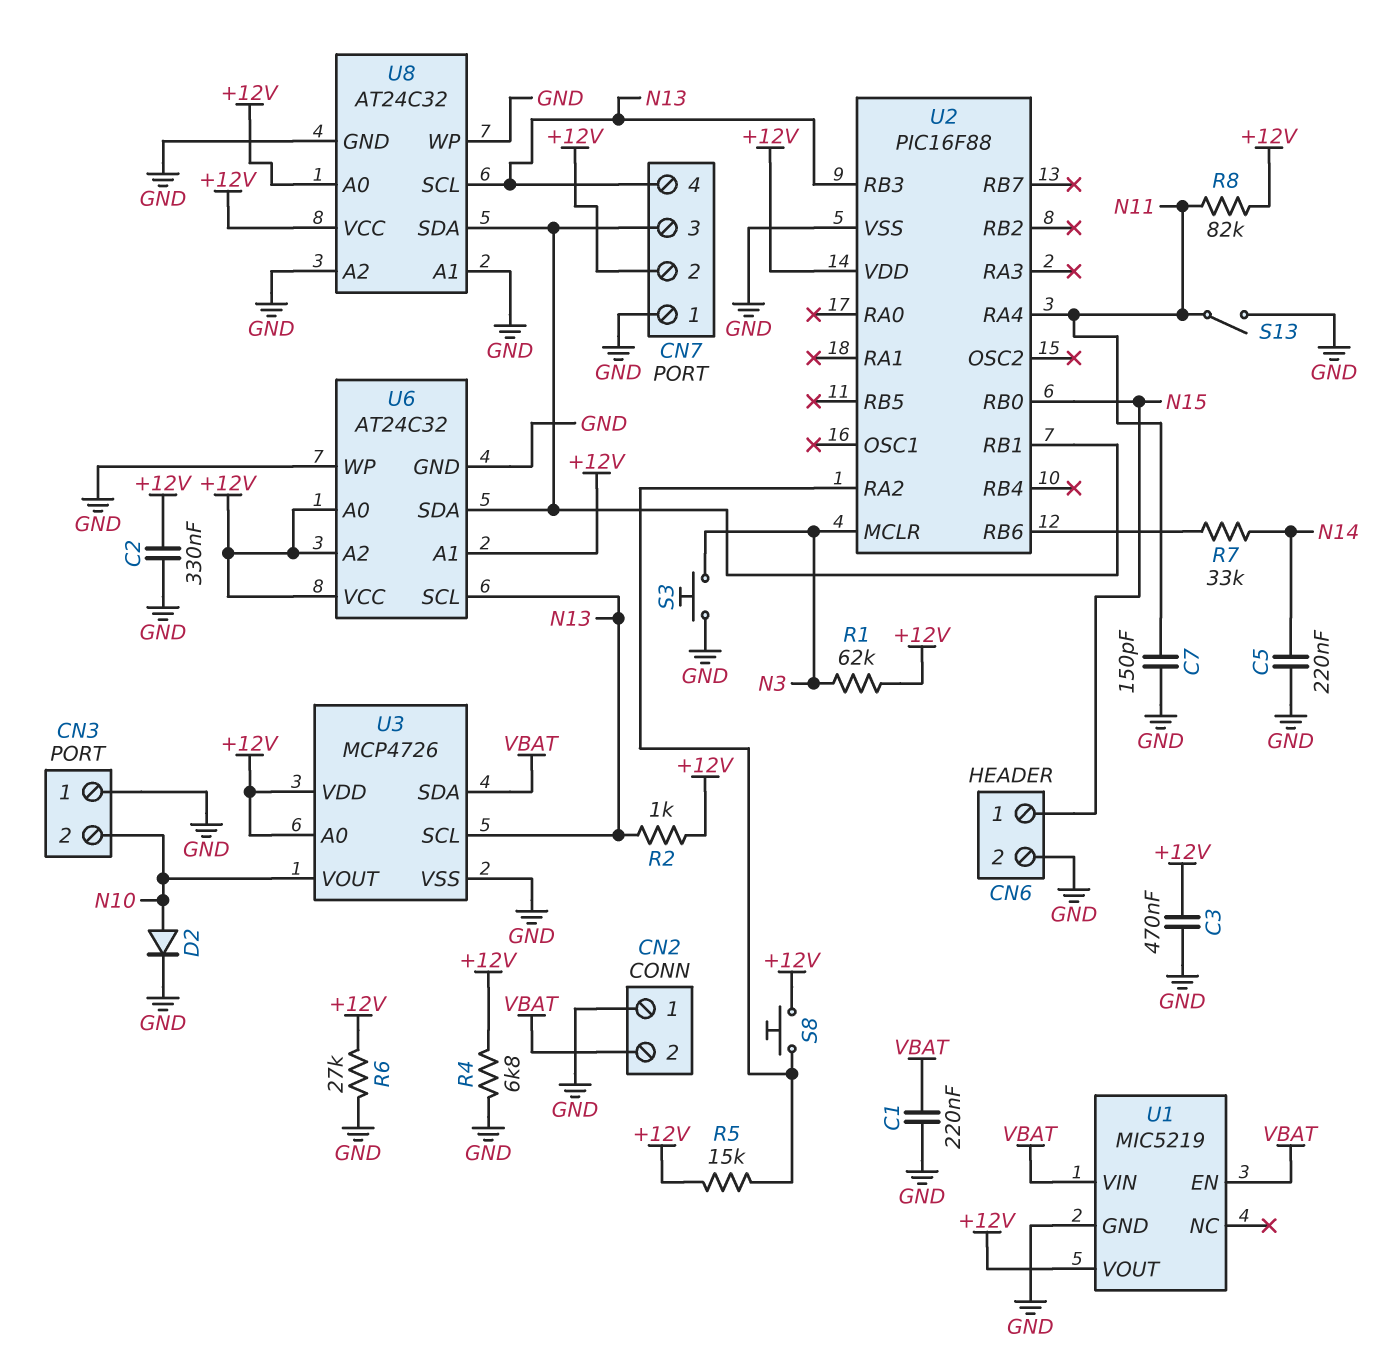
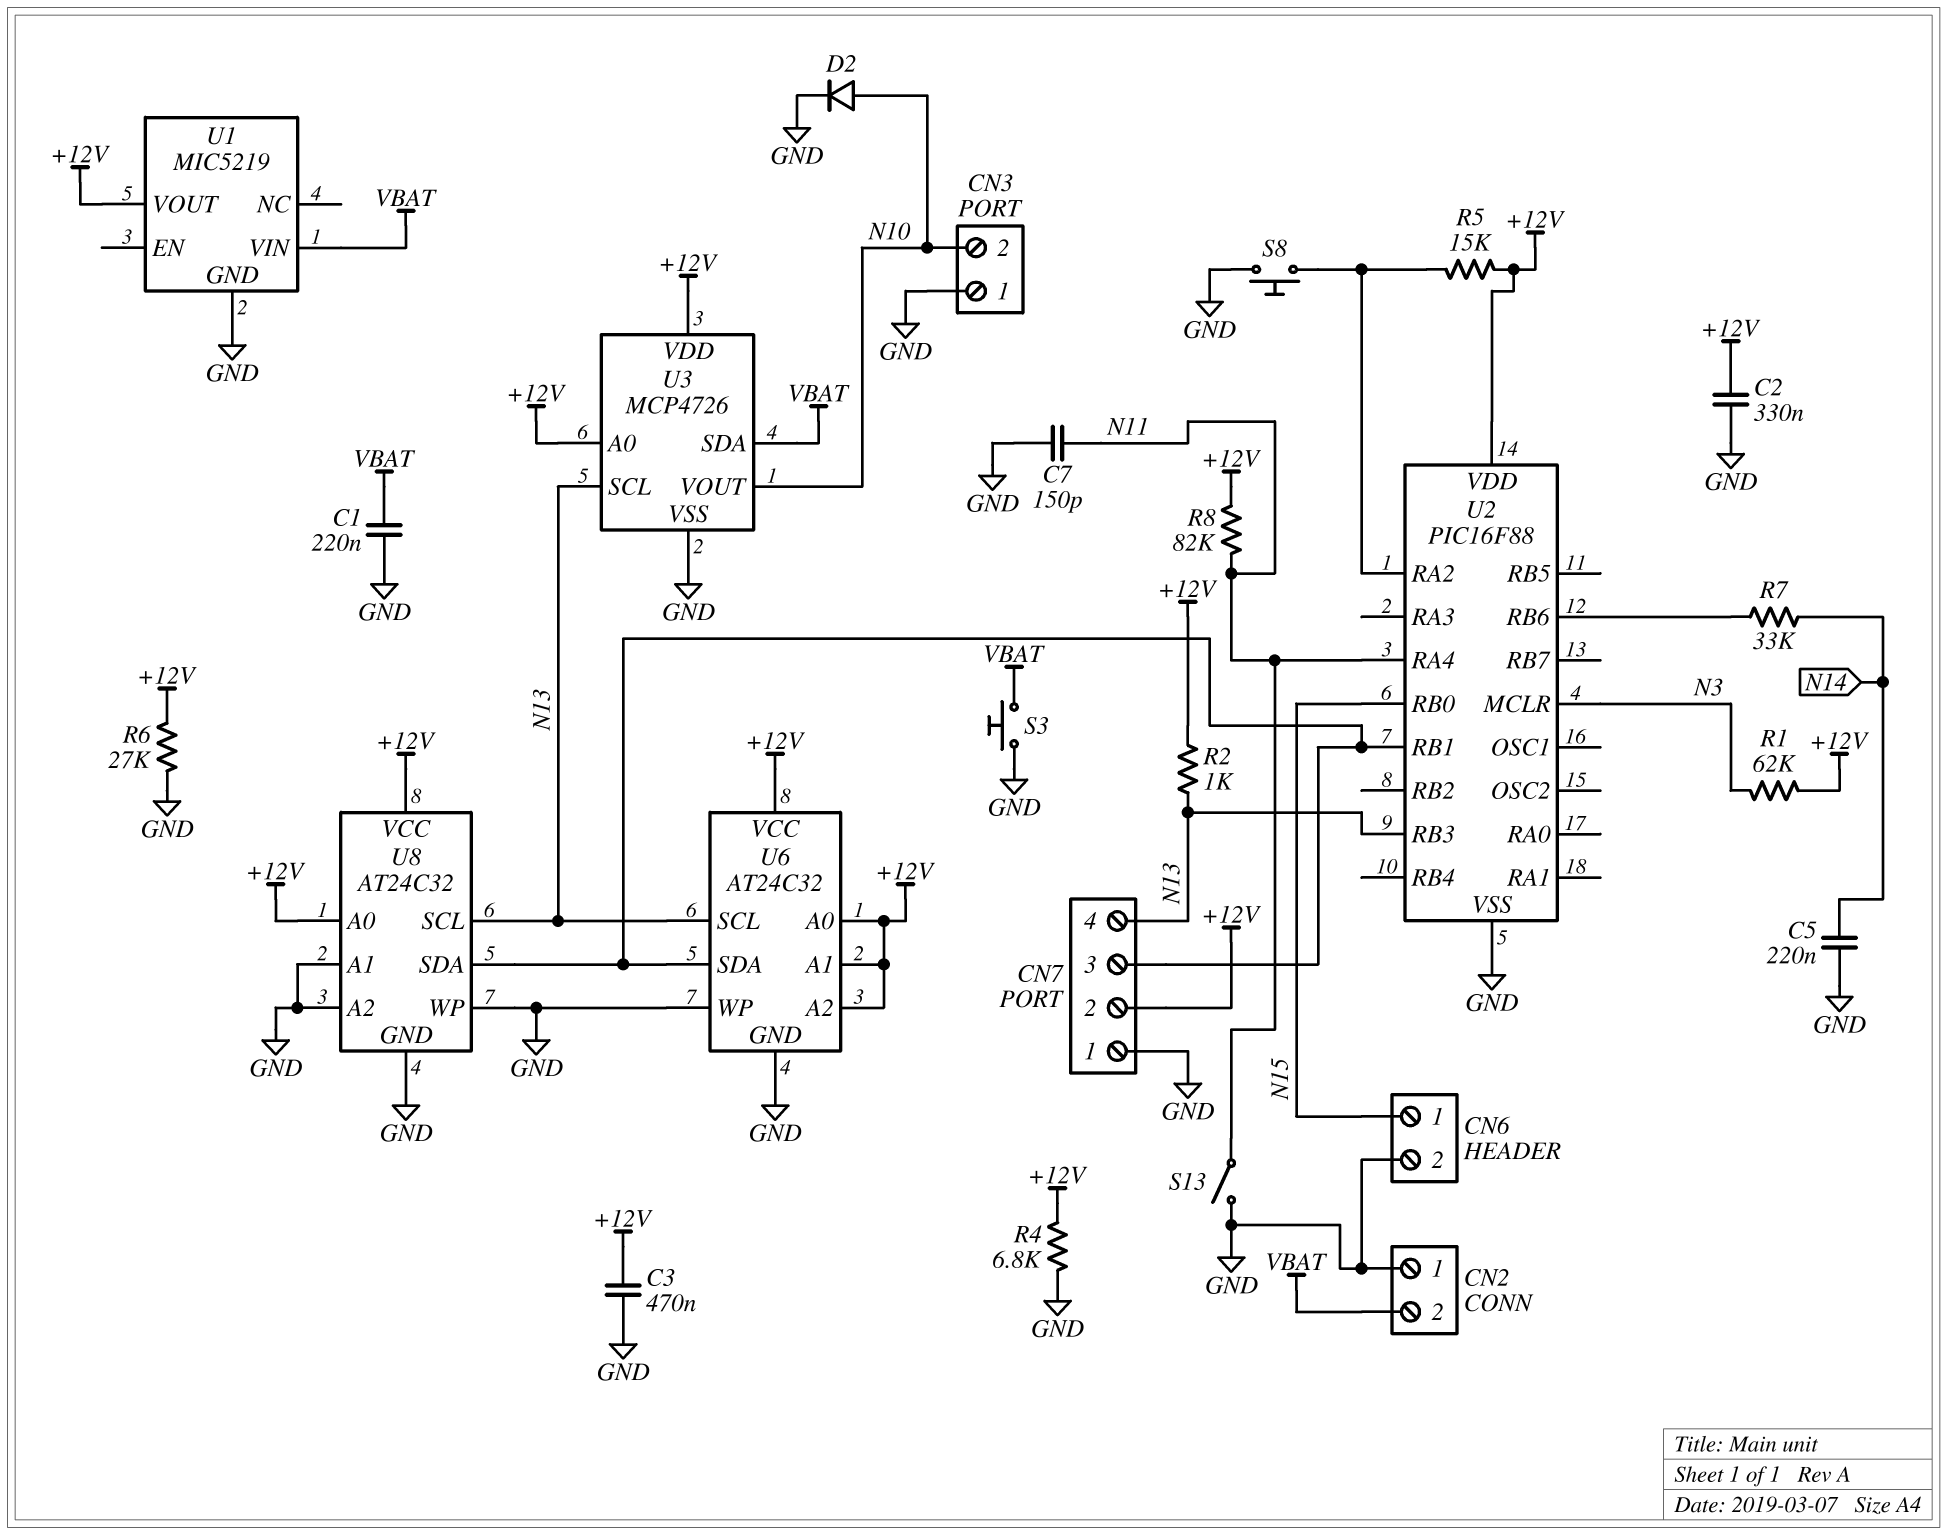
S3: button (GND, N3) -> button (GND, VBAT)
S8: button (+12V, U2/RA2) -> button (GND, U2/RA2)
U1 pin EN: VBAT -> none

